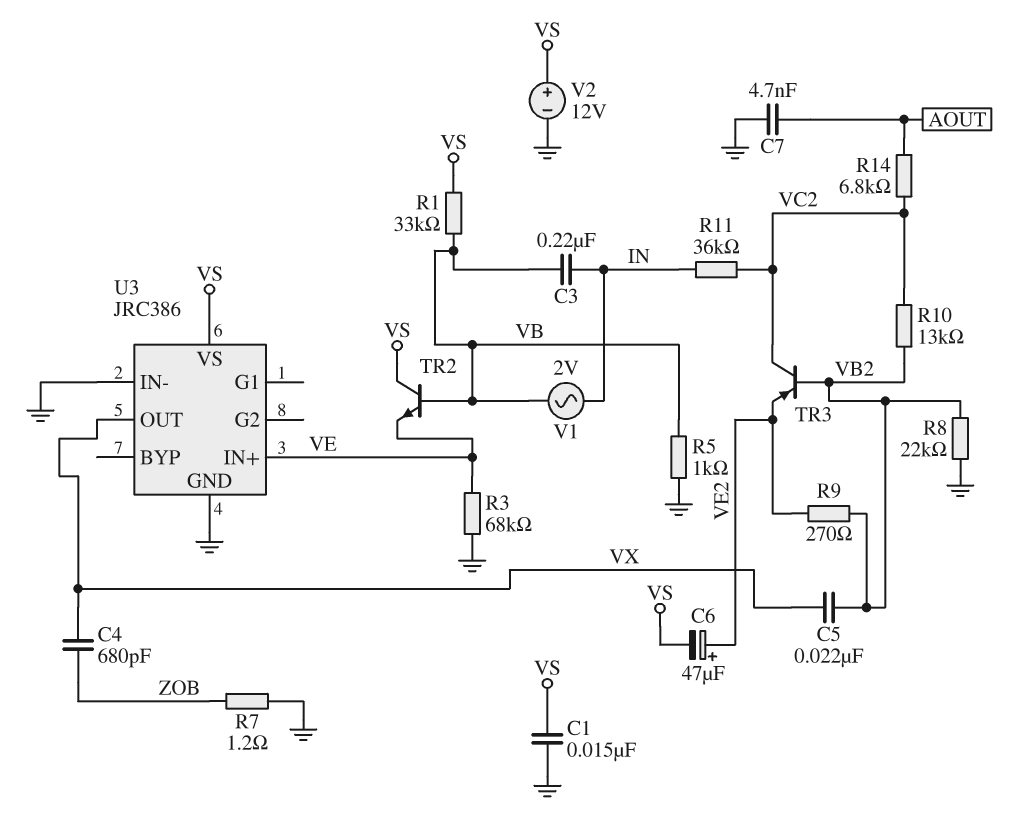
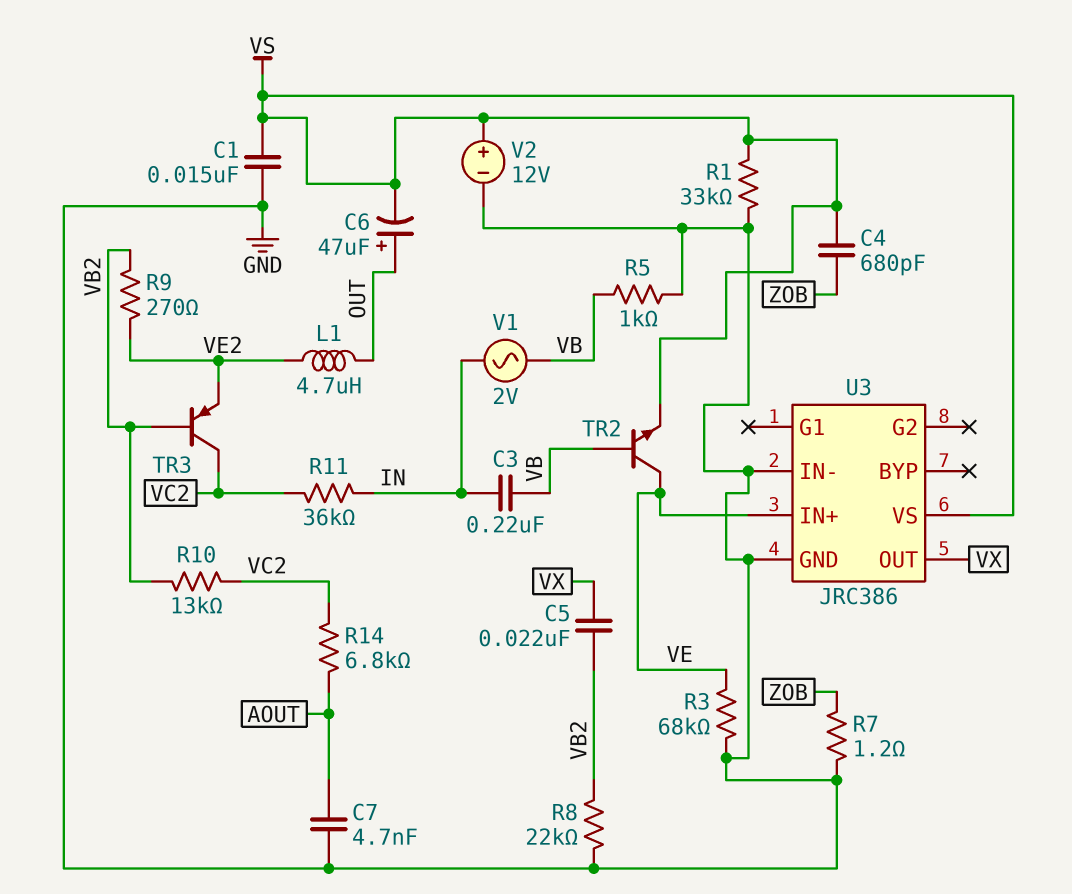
C4: 680pF (VX, ZOB) -> 680pF (VS, ZOB)
C6: 47uF (plus VE2, minus VS) -> 47uF (plus OUT, minus VS)
L1: none -> 4.7uH (OUT, VE2)
R1: 33k (VB, VS) -> 33k (GND, VS)
TR2: NPN (B VB, C VS, E VE) -> NPN (B VB, C VE, E VS)

